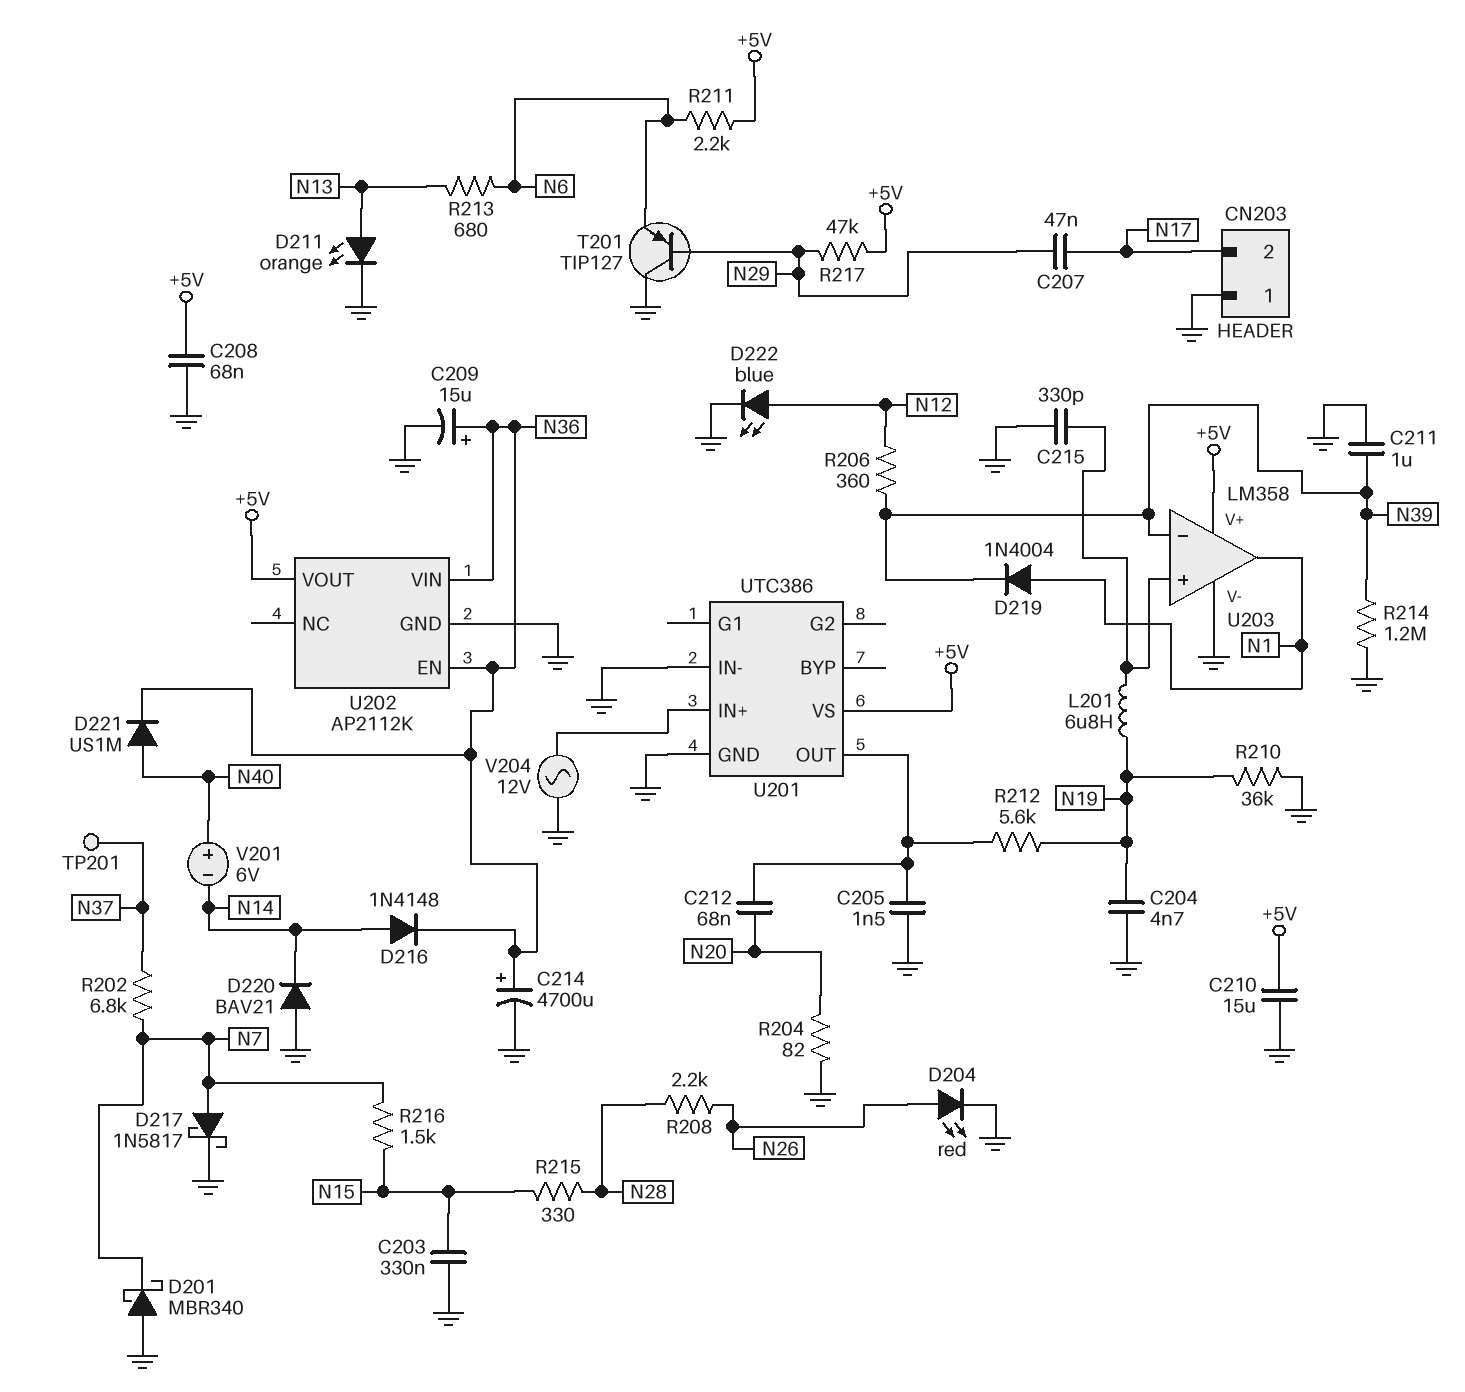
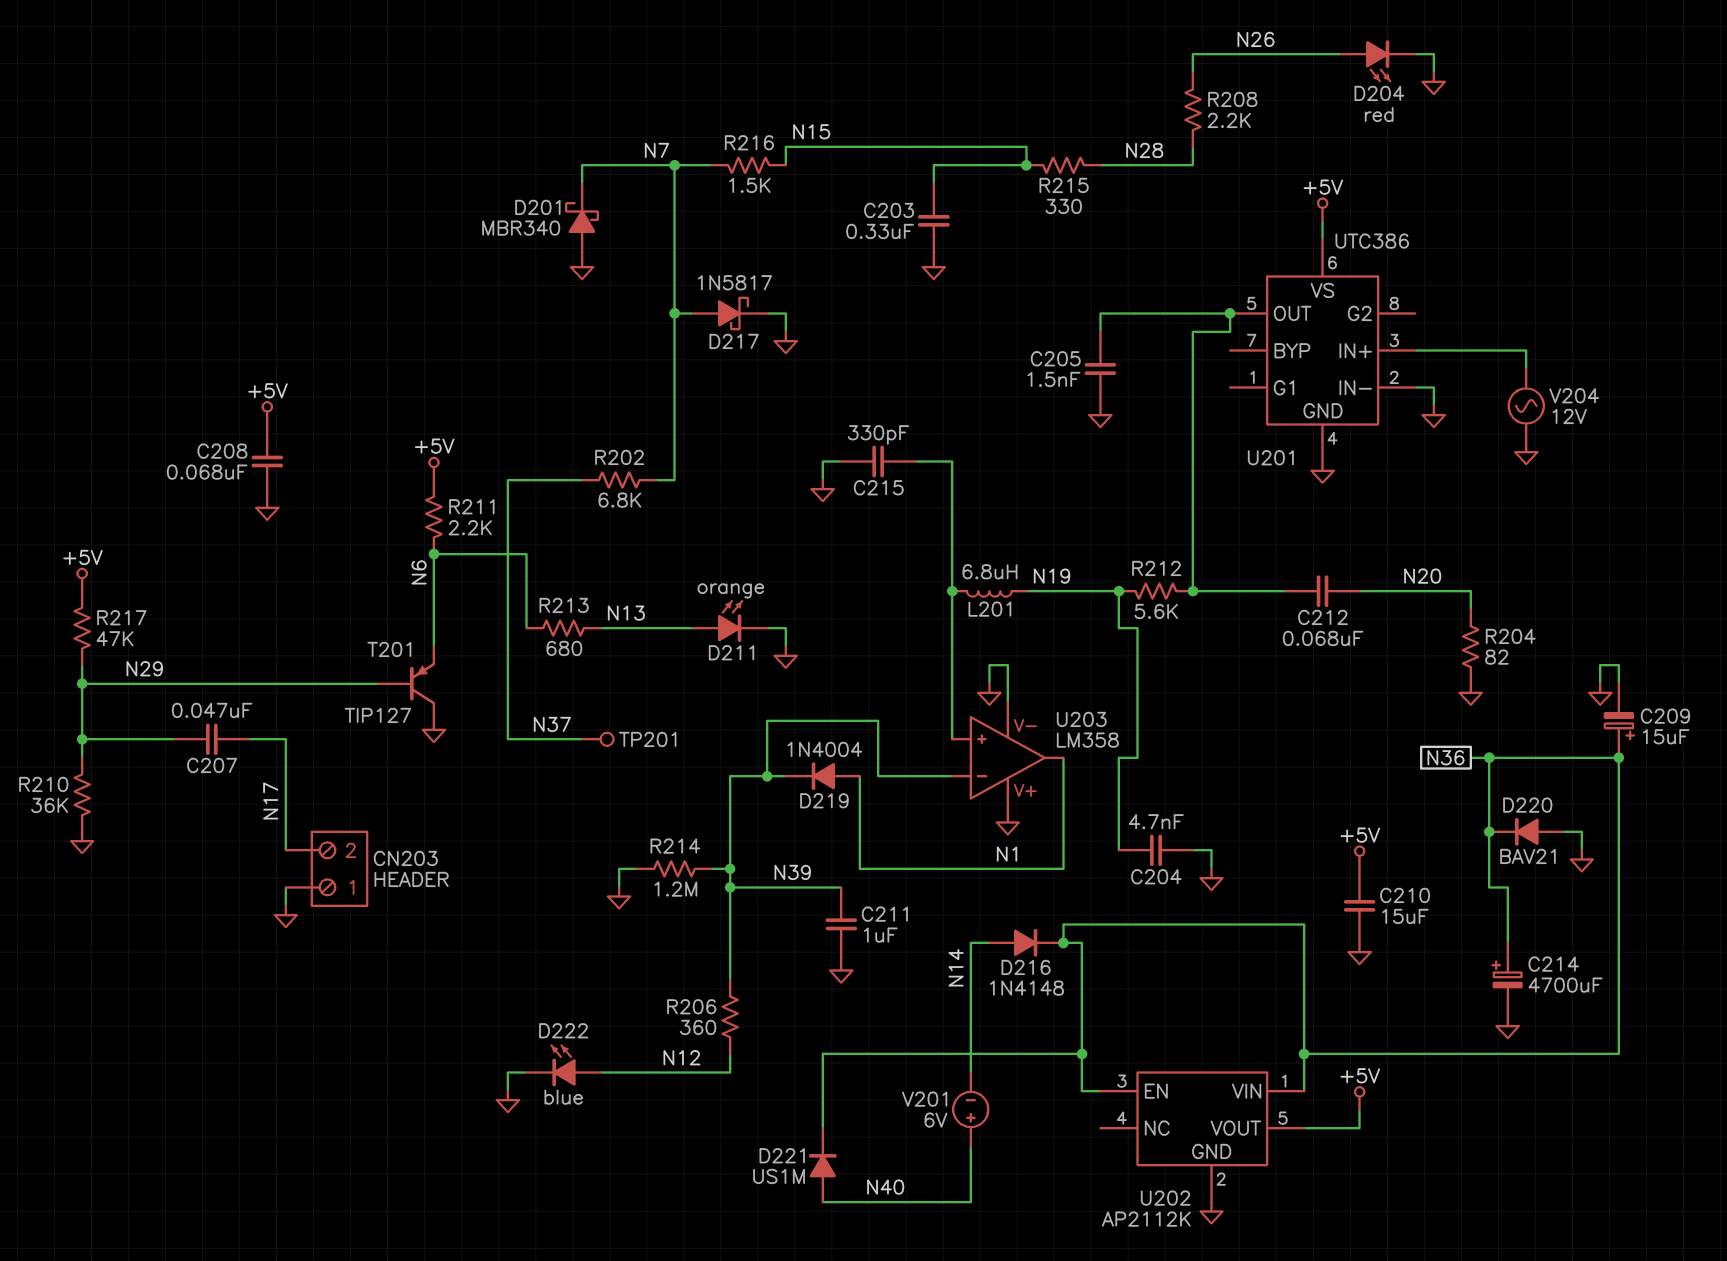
D220: diode BAV21 (A GND, K N14) -> diode BAV21 (A GND, K N36)
R210: 36k (GND, N19) -> 36k (GND, N29)
U203 pin V+: +5V -> GND

